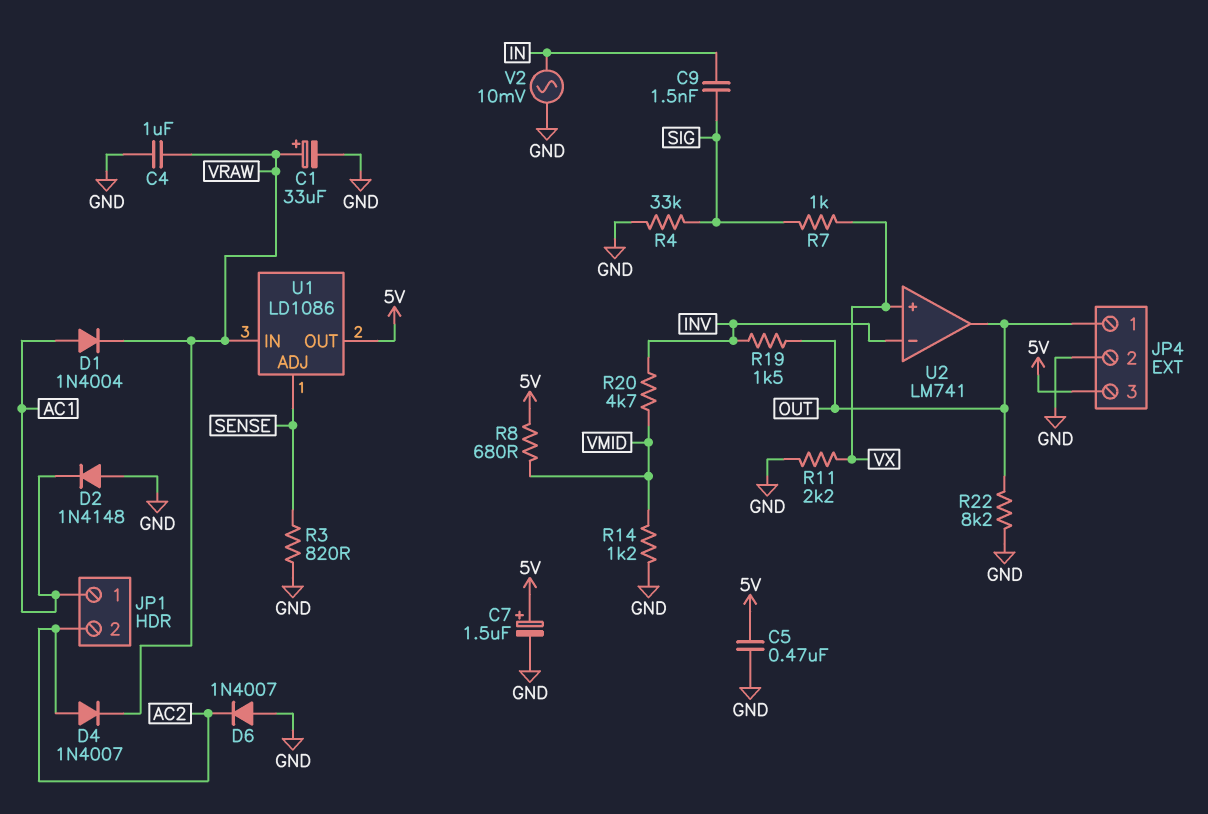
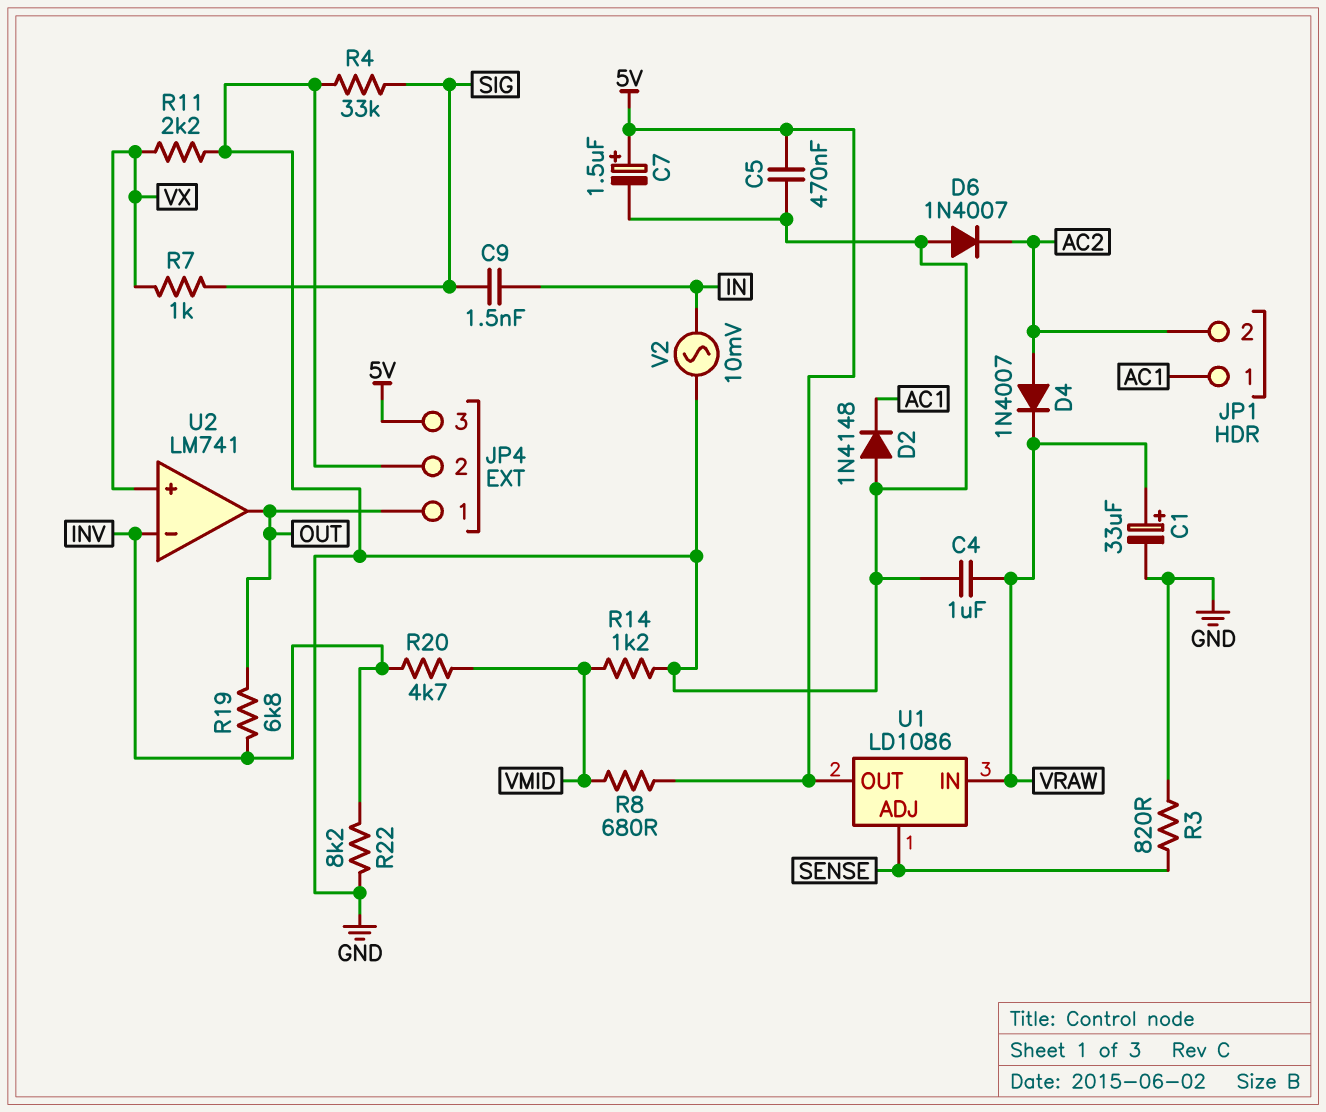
D1: diode 1N4004 (A AC1, K VRAW) -> none
R19: 1.5k (INV, OUT) -> 6.8k (INV, OUT)
R22: 8.2k (GND, OUT) -> 8.2k (GND, INV)

